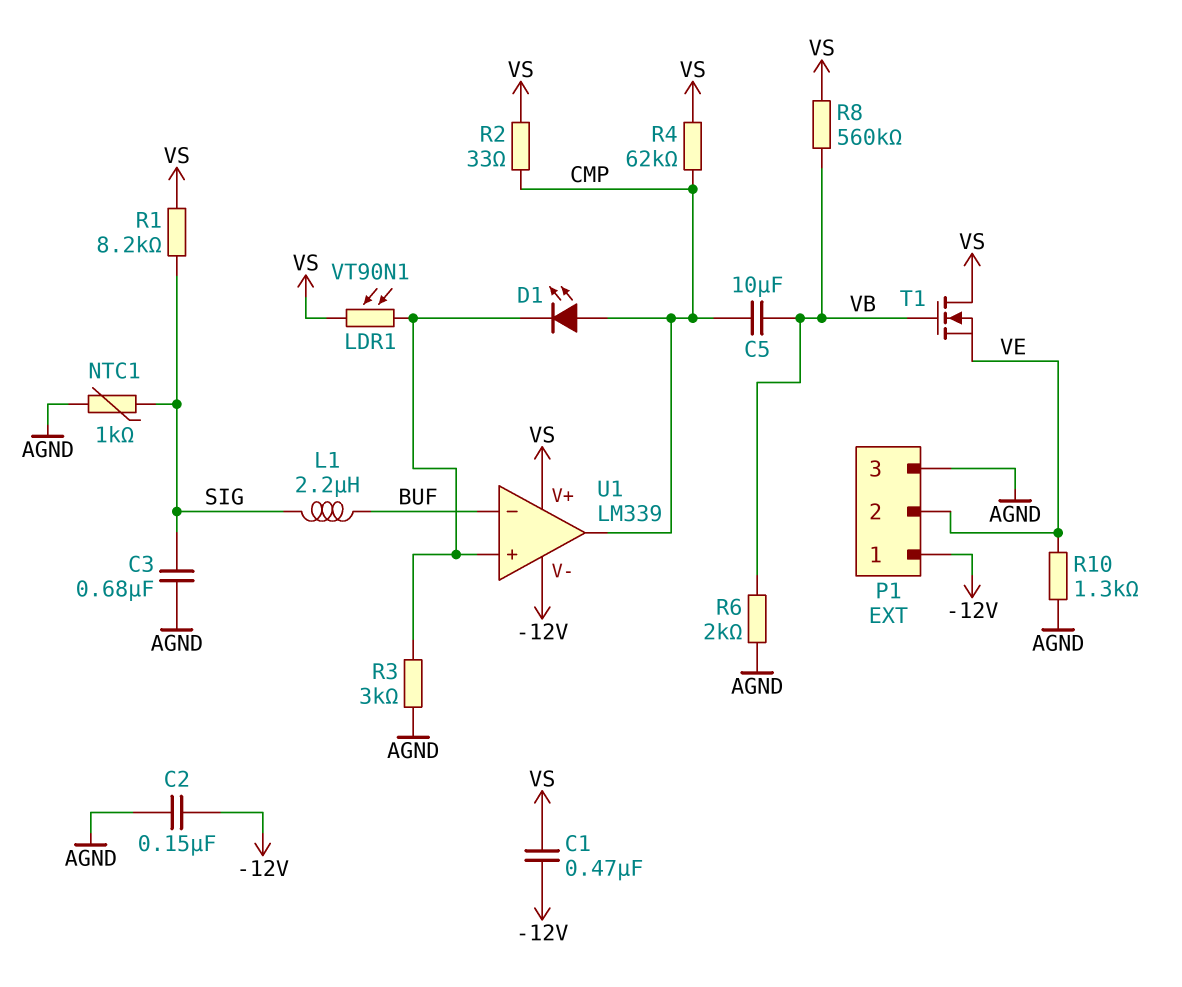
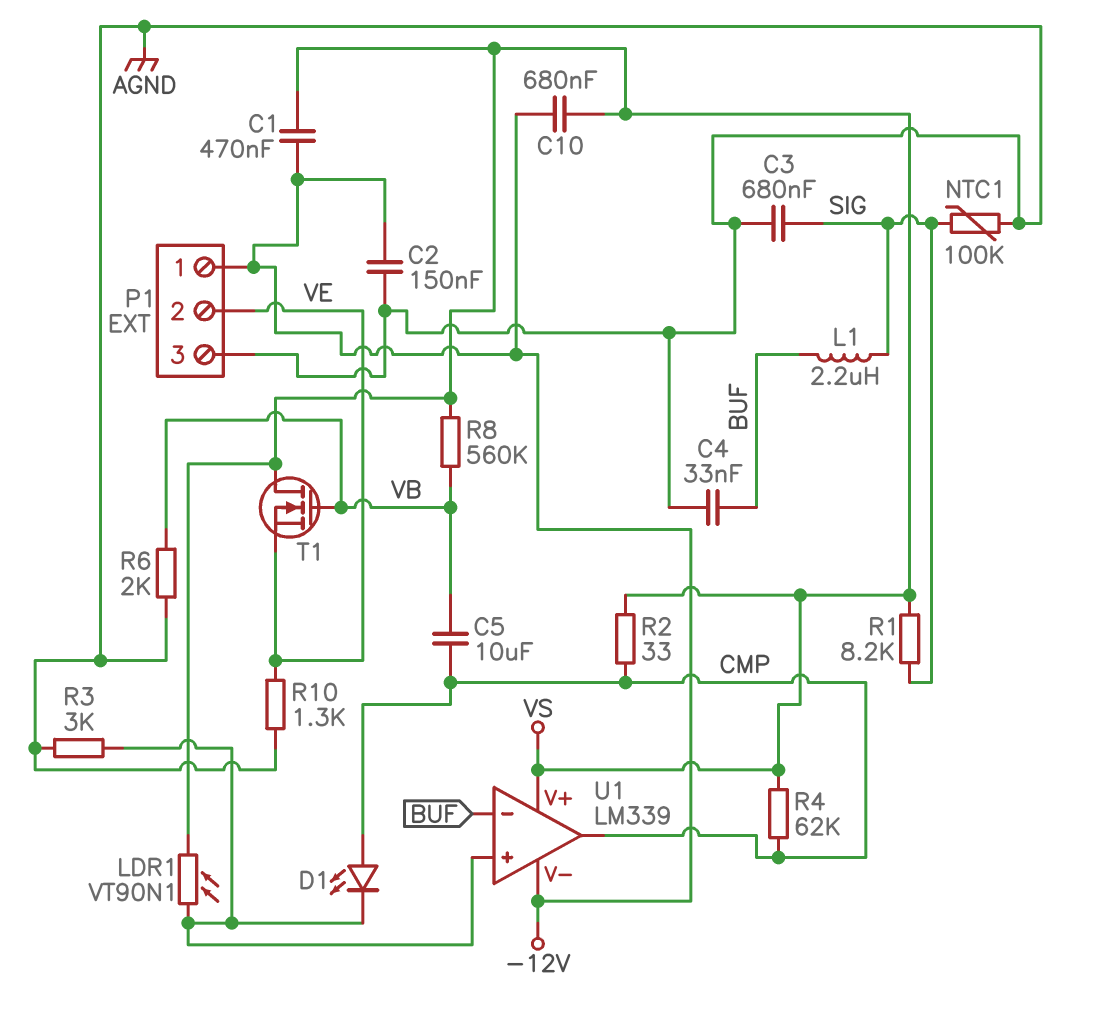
C4: none -> 33nF (AGND, BUF)
C10: none -> 680nF (-12V, VS)
NTC1: 1k (AGND, SIG) -> 100k (AGND, SIG)

